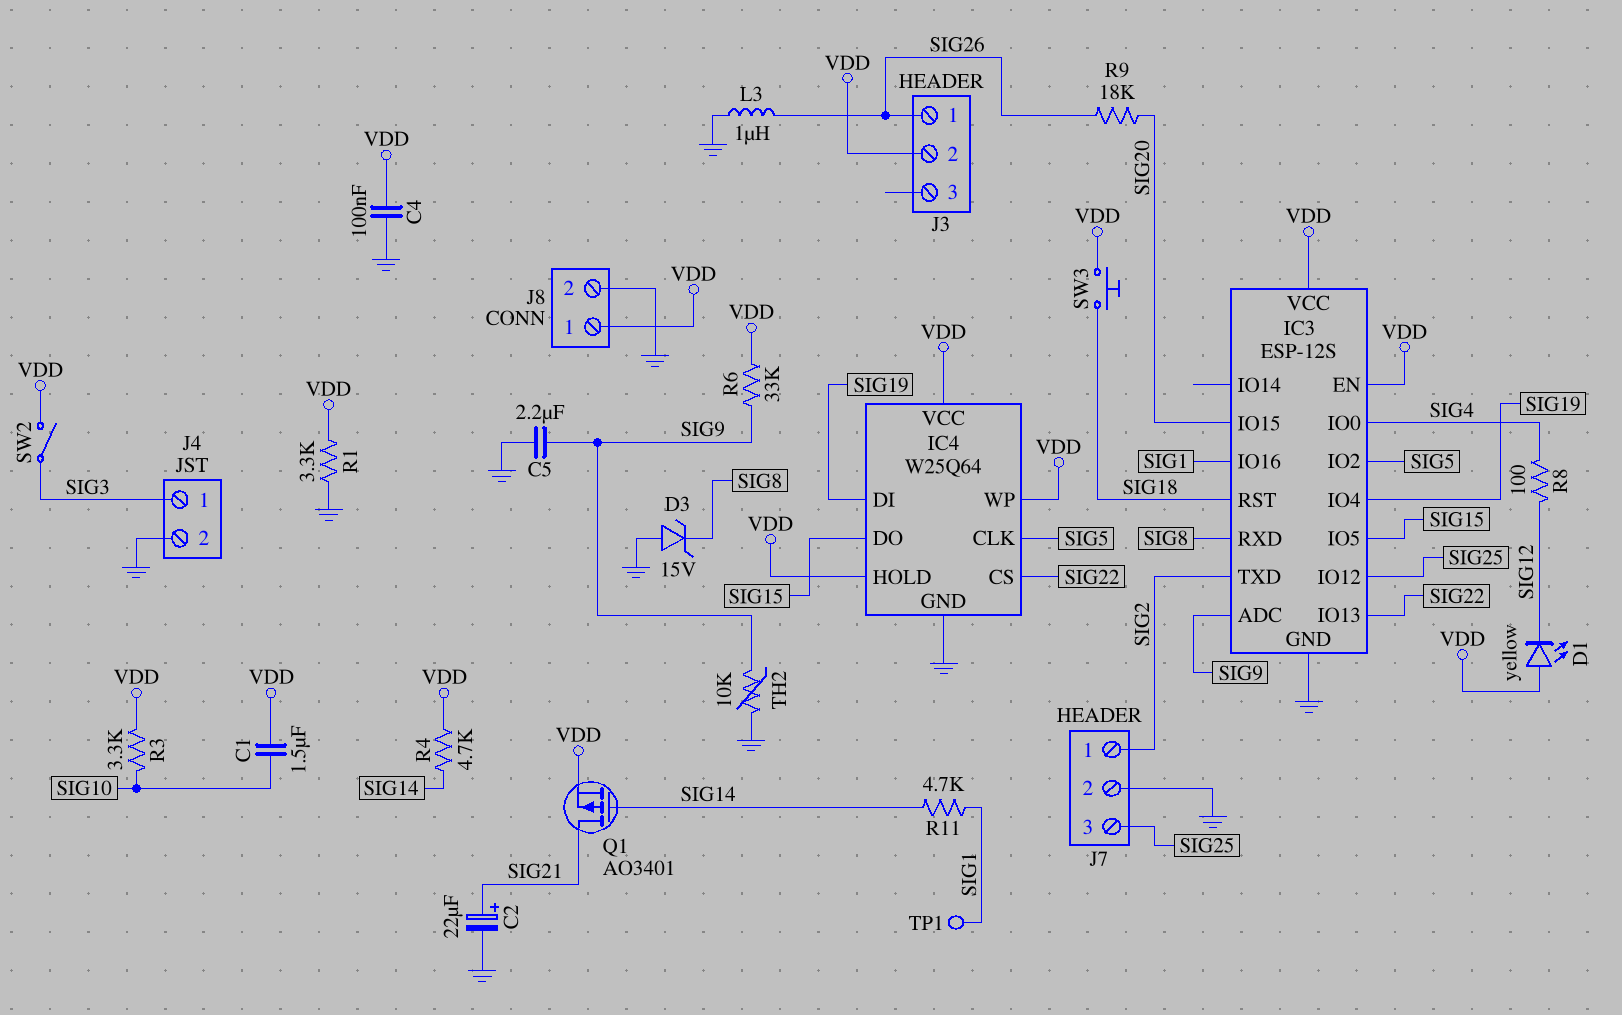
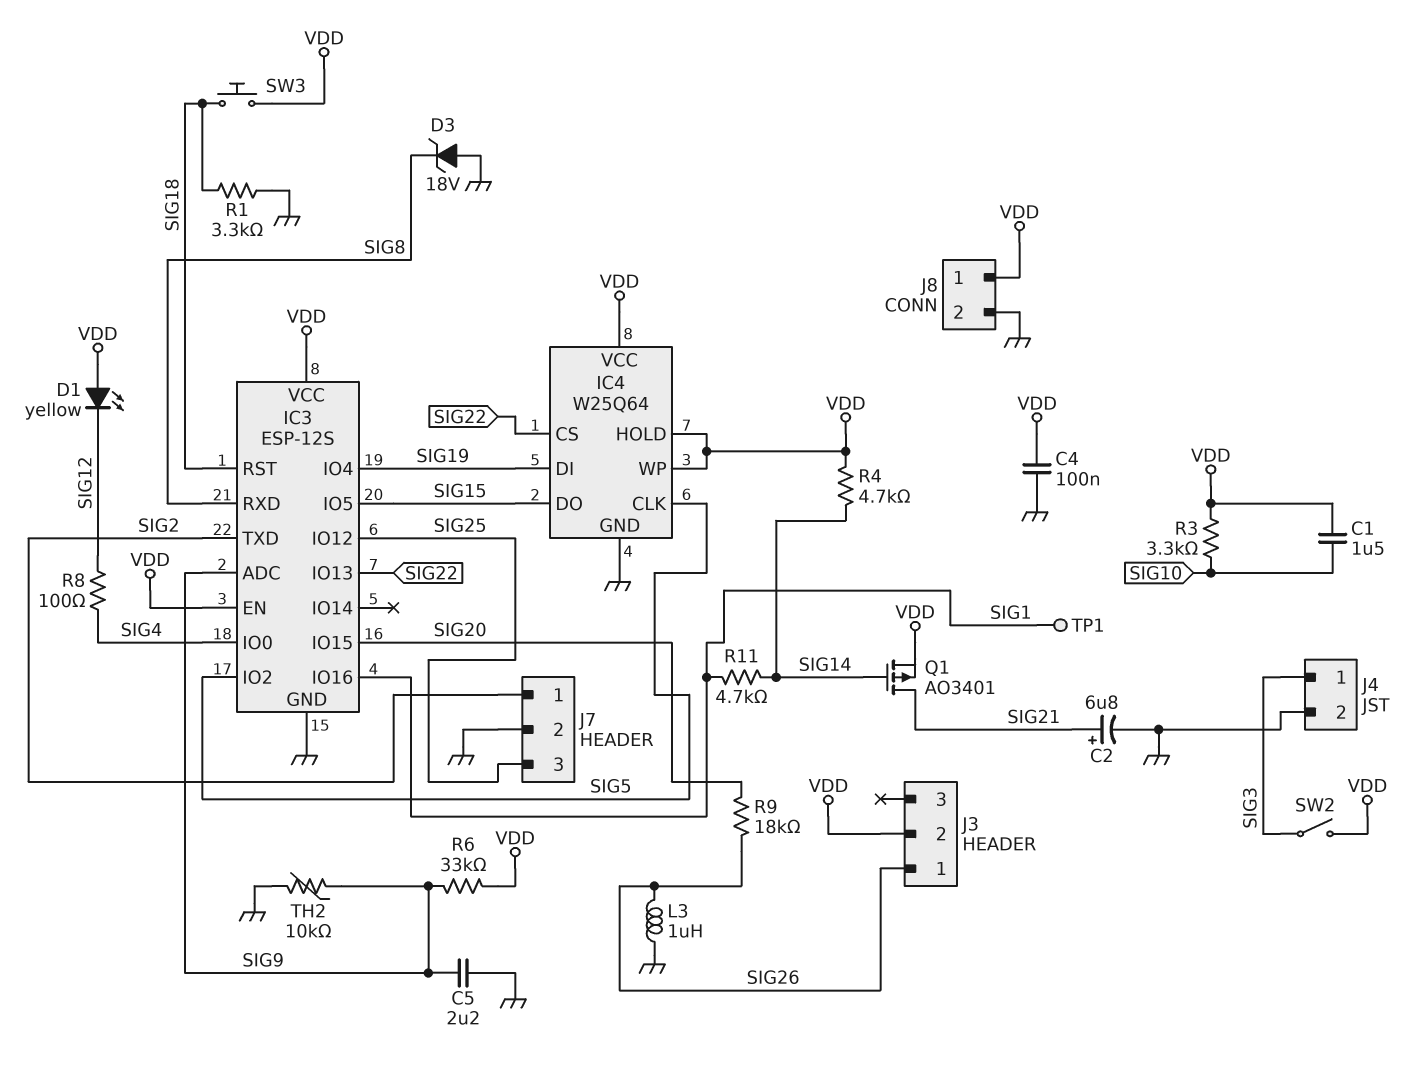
C2: 22uF (plus SIG21, minus GND) -> 6.8uF (plus SIG21, minus GND)
D3: zener 15V (A GND, K SIG8) -> zener 18V (A GND, K SIG8)
R1: 3.3k (GND, VDD) -> 3.3k (GND, SIG18)

